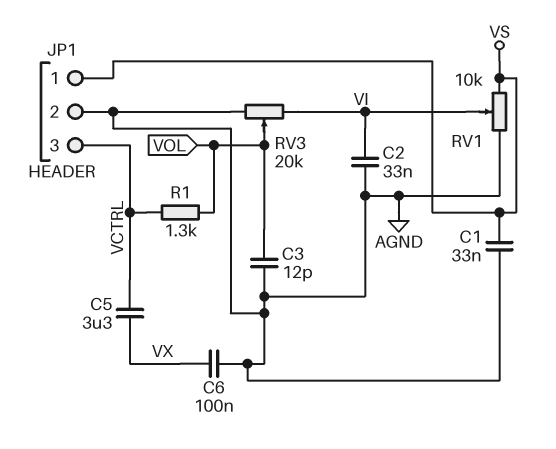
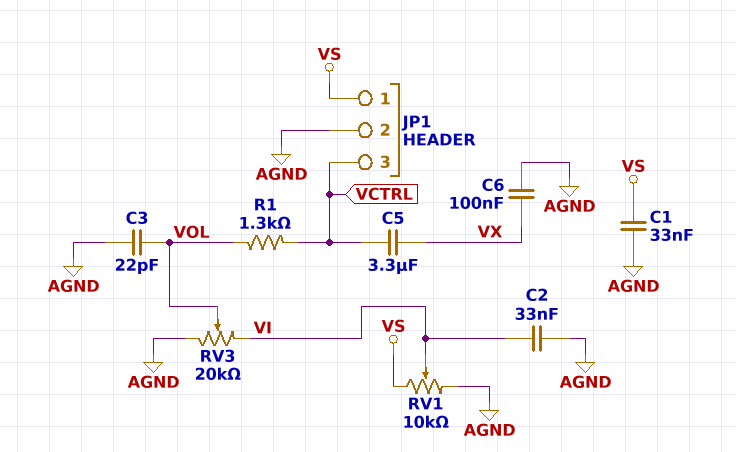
C3: 12pF (AGND, VOL) -> 22pF (AGND, VOL)

